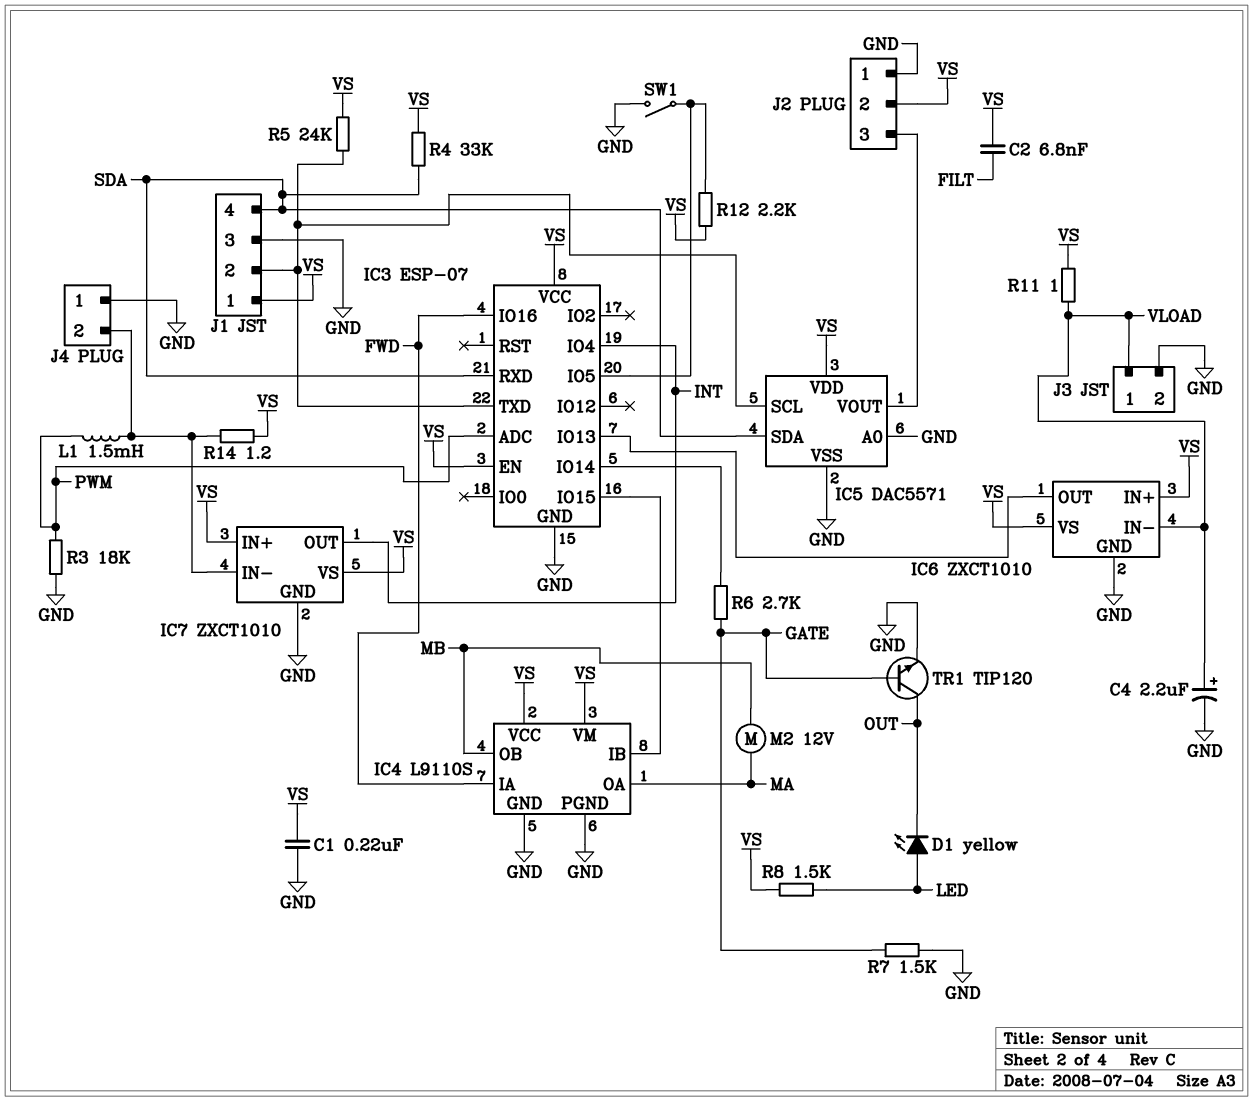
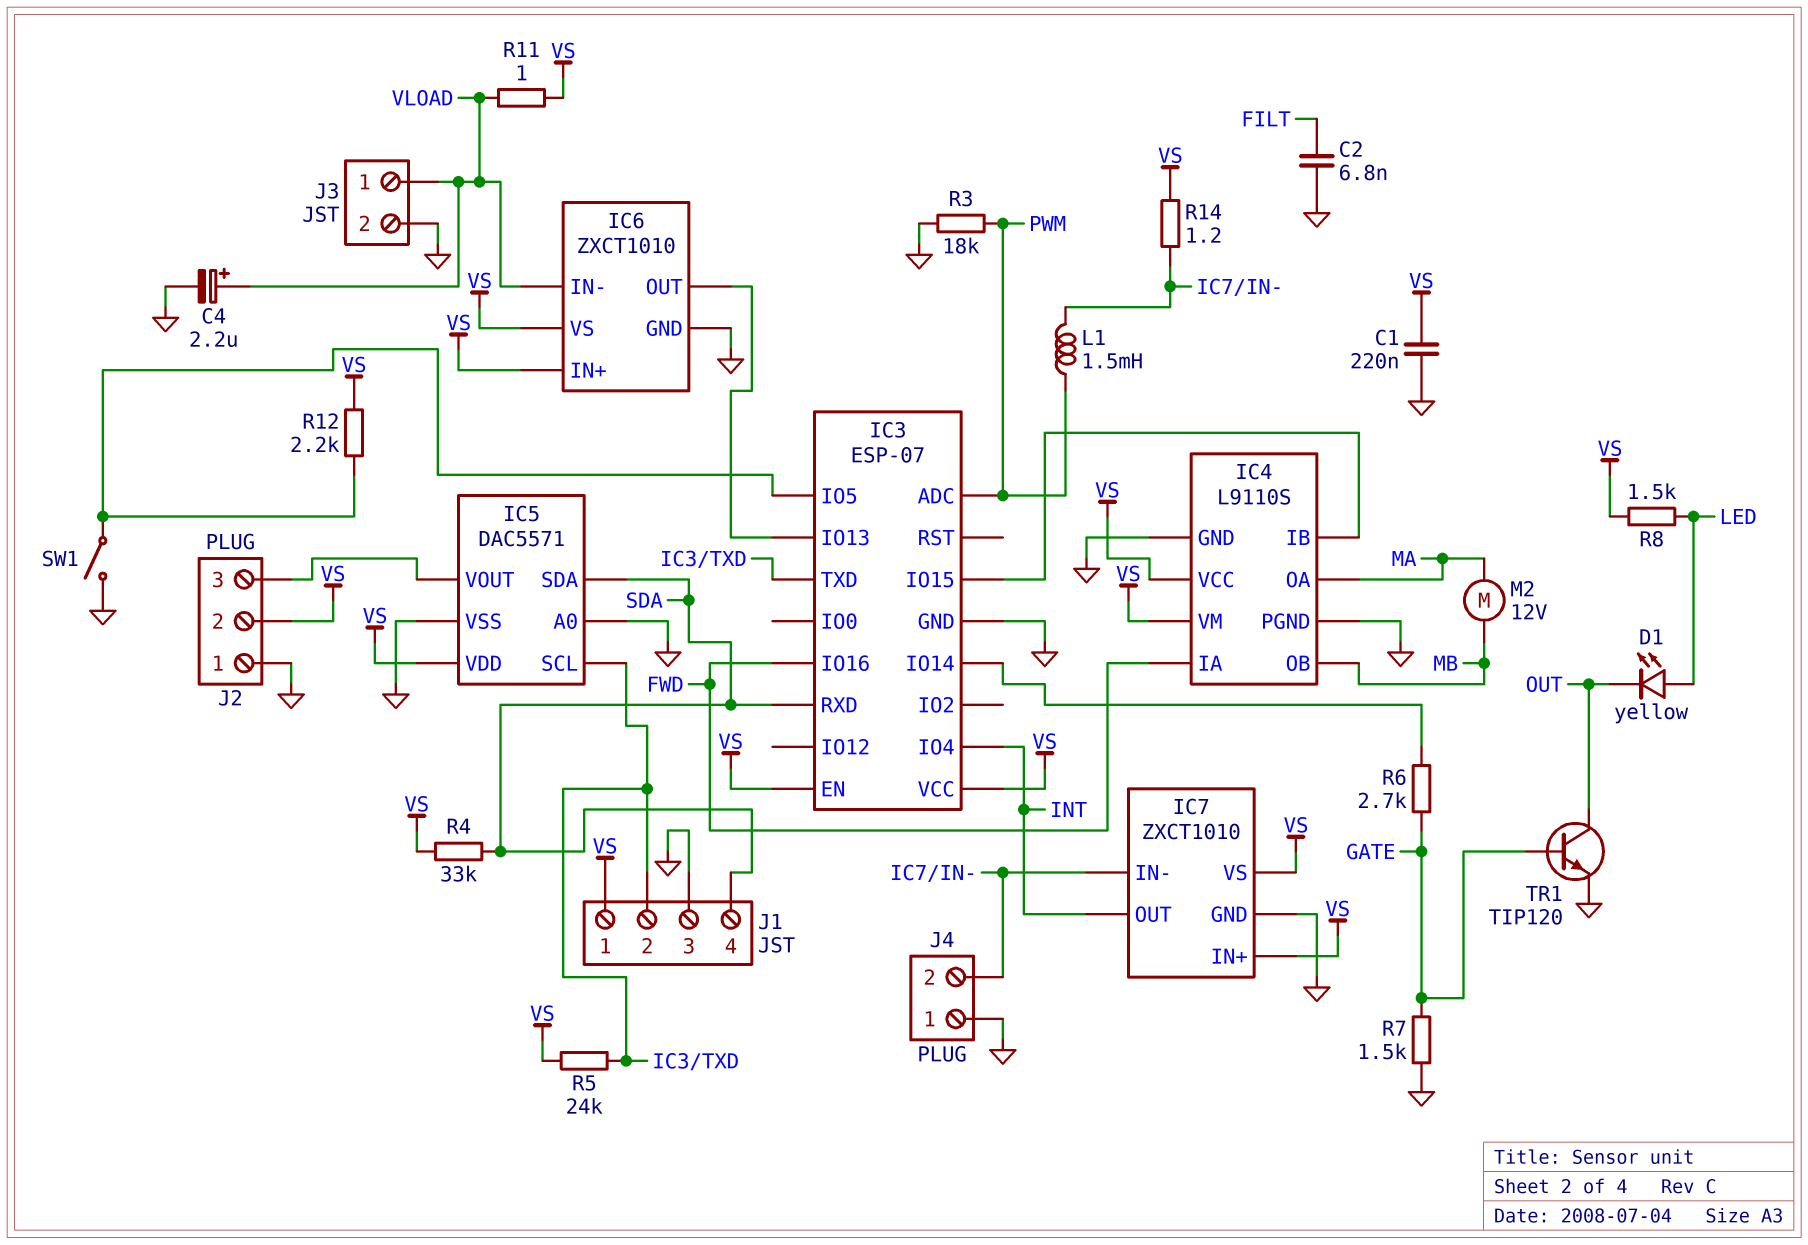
C2: 6.8nF (FILT, VS) -> 6.8nF (FILT, GND)

